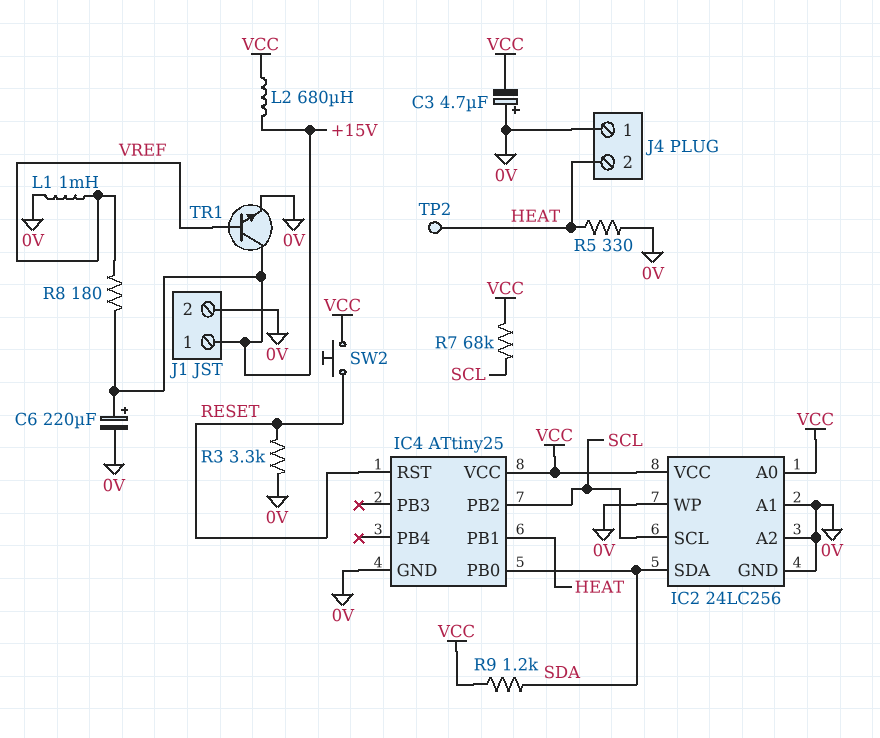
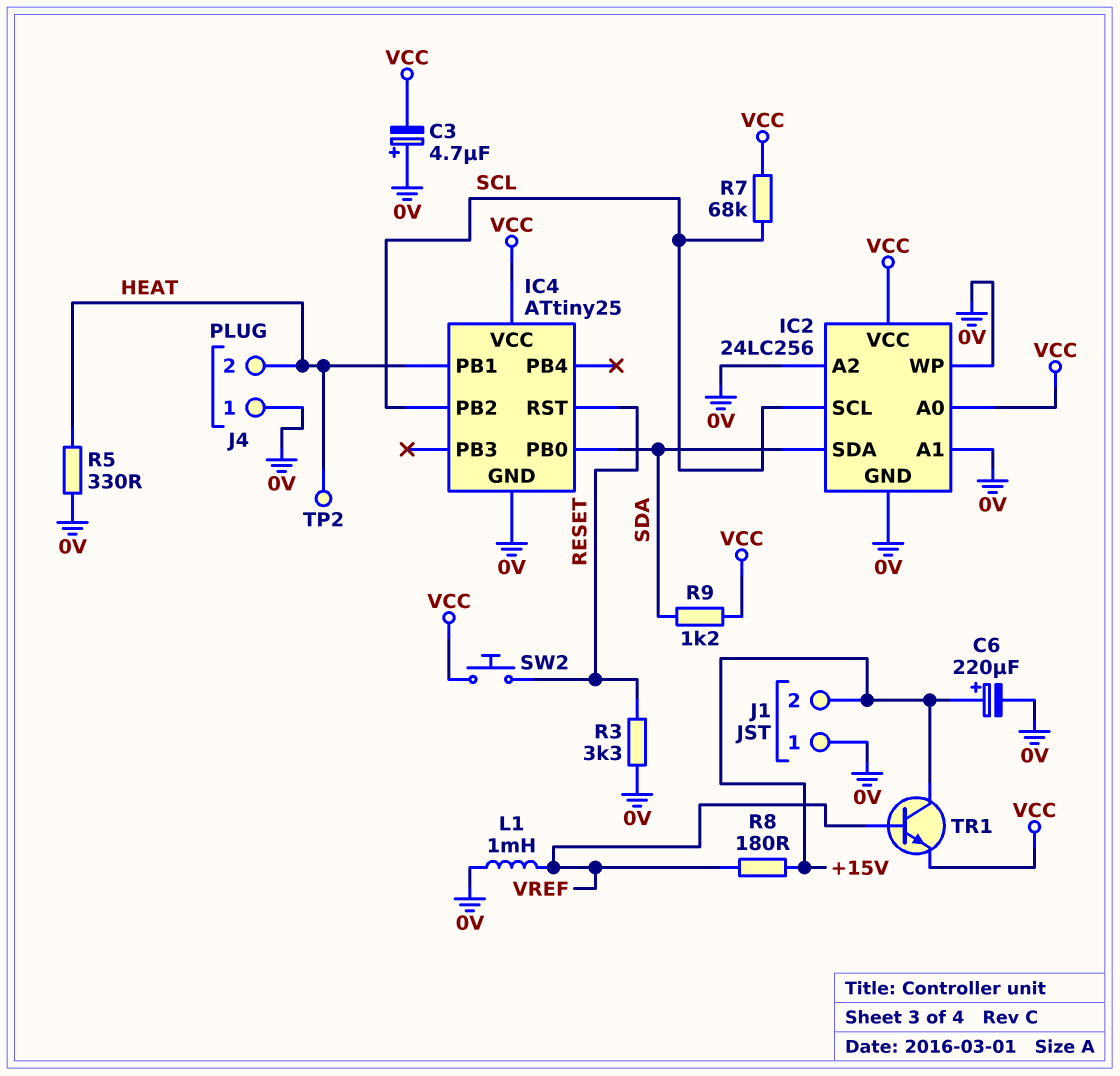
J1 pin 1: +15V -> 0V
J1 pin 2: 0V -> +15V
L2: 680uH (+15V, VCC) -> none
TR1: NPN (B VREF, C +15V, E 0V) -> NPN (B VREF, C +15V, E VCC)

